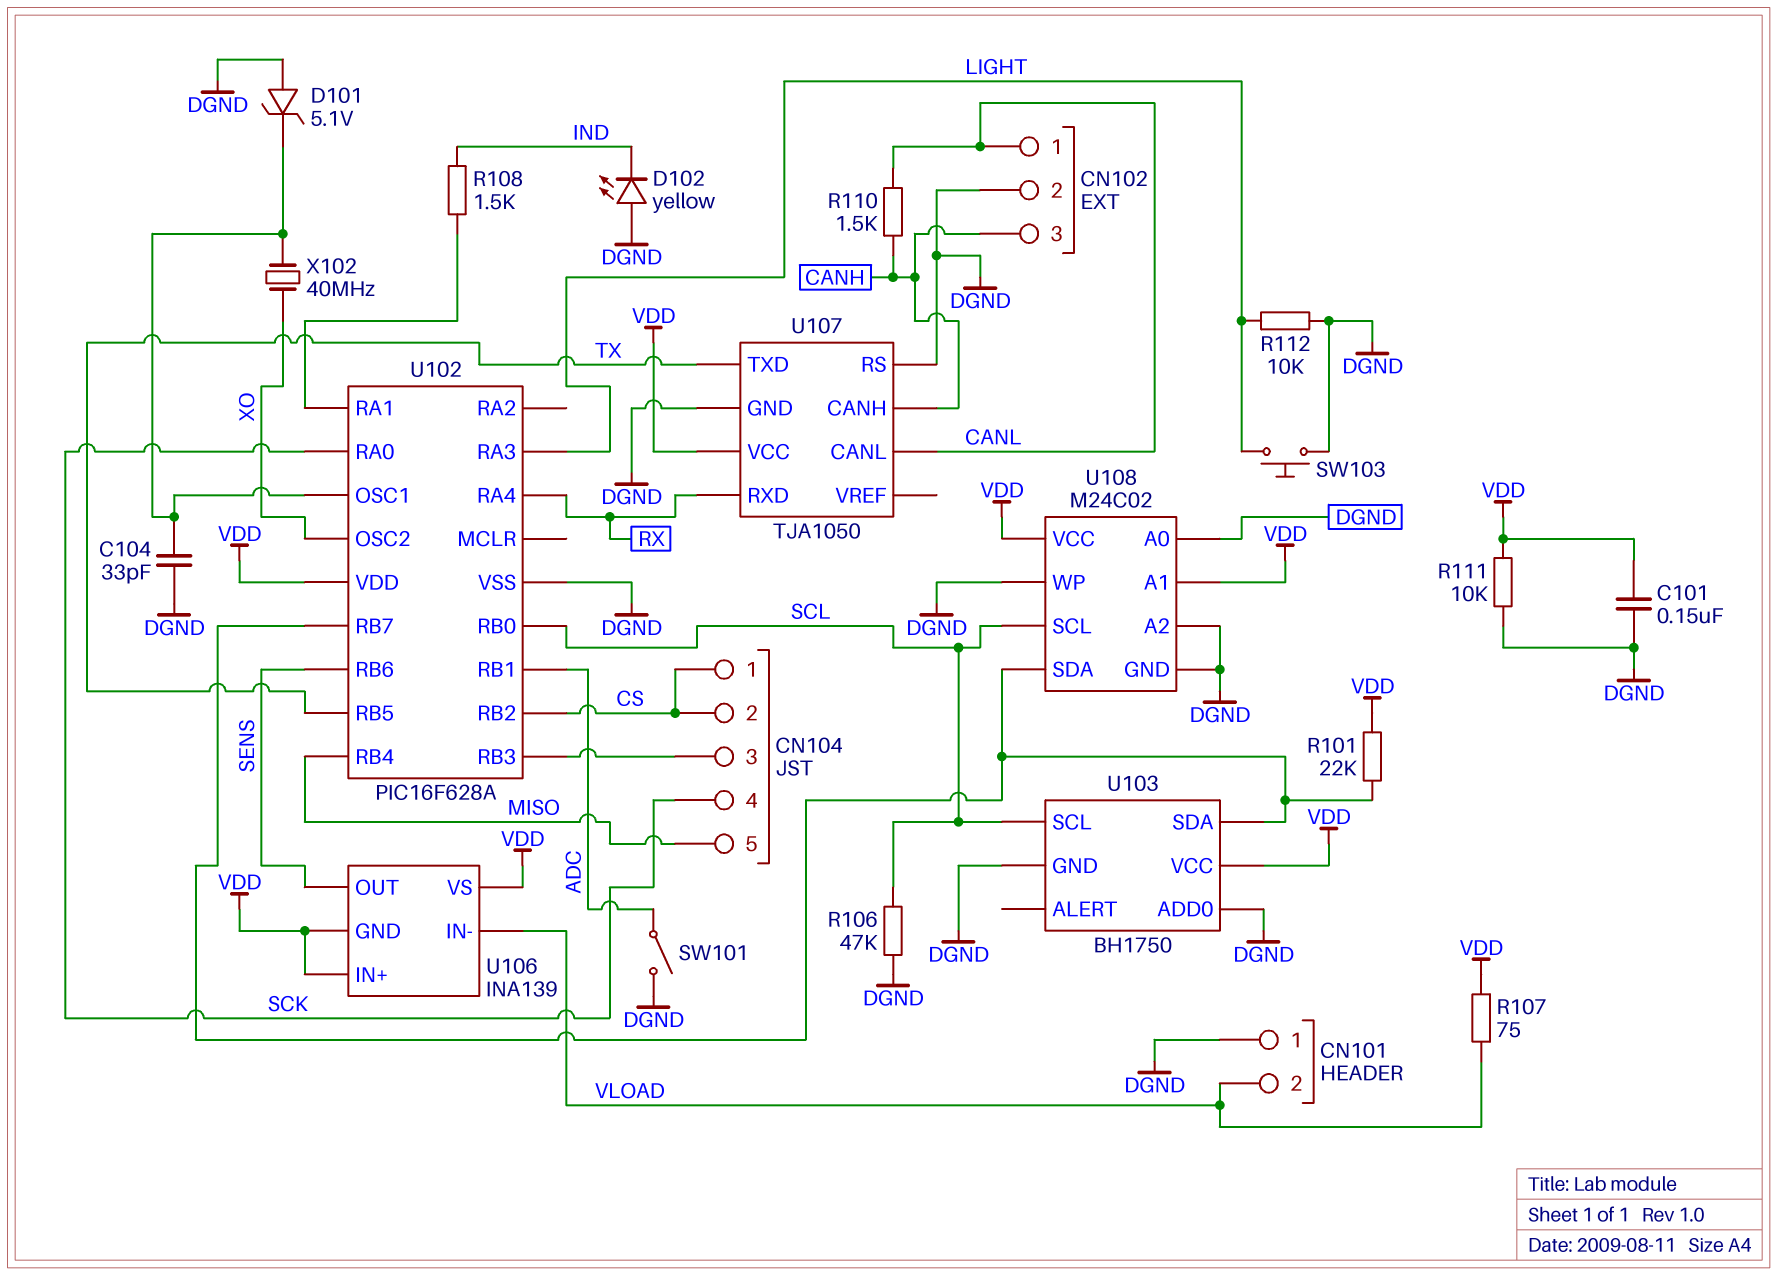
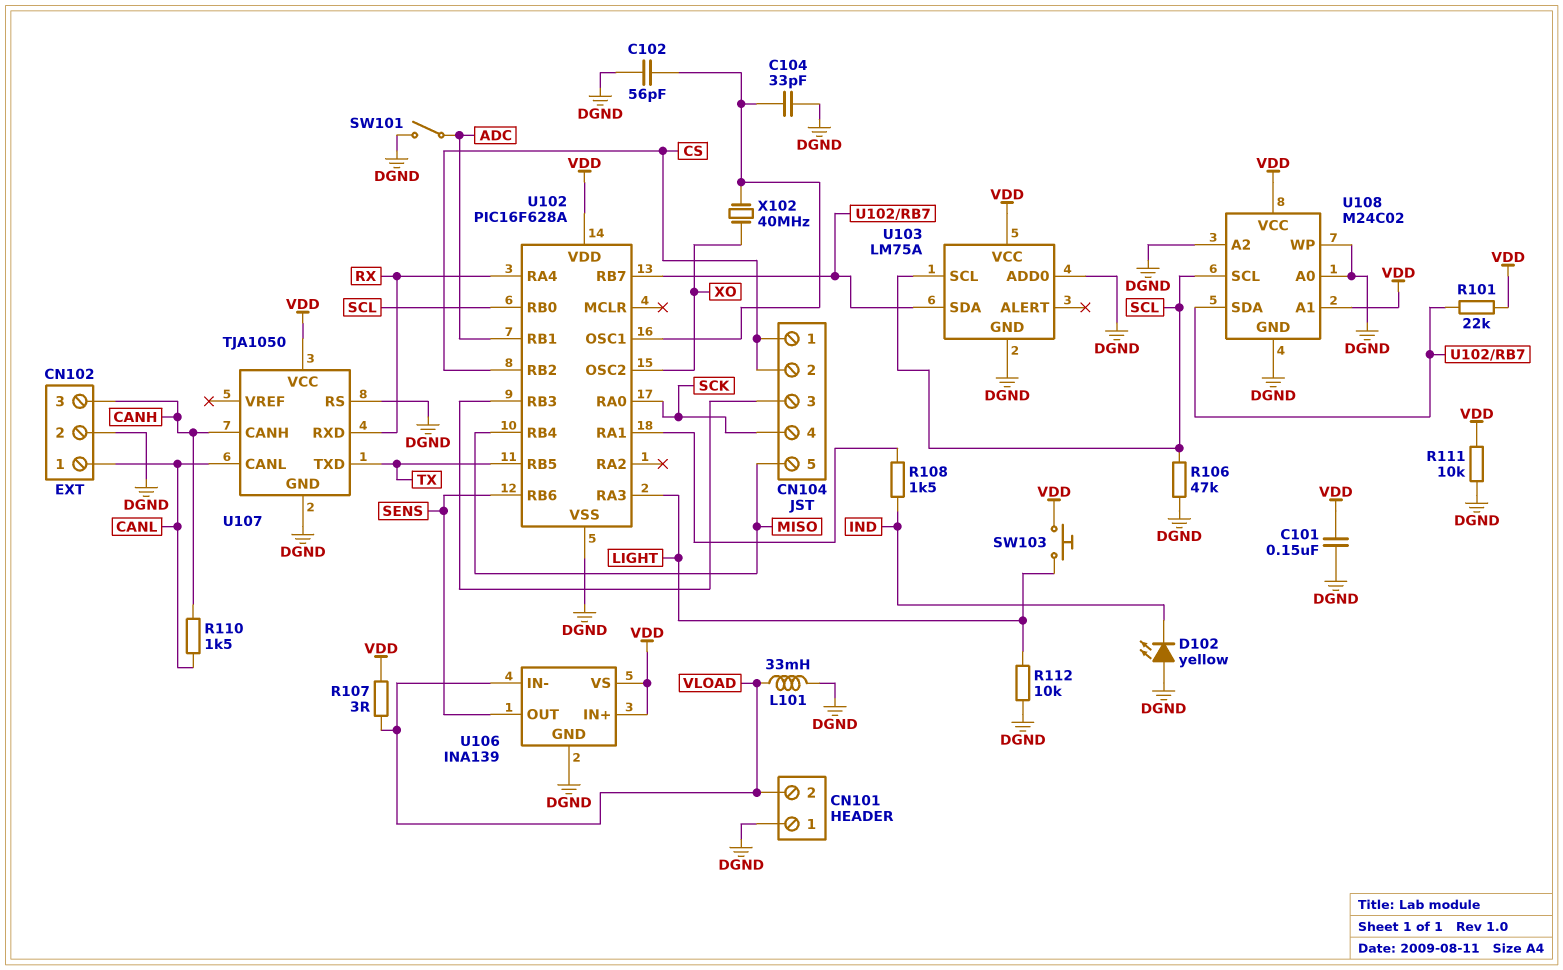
C102: none -> 56pF (DGND, U102/OSC1)
D101: zener 5.1V (A DGND, K U102/OSC1) -> none
L101: none -> 33mH (DGND, VLOAD)
R107: 75 (VDD, VLOAD) -> 3 (VDD, VLOAD)
SW103: button (DGND, LIGHT) -> button (LIGHT, VDD)
U103: BH1750 -> LM75A
U106 pin GND: VDD -> DGND

